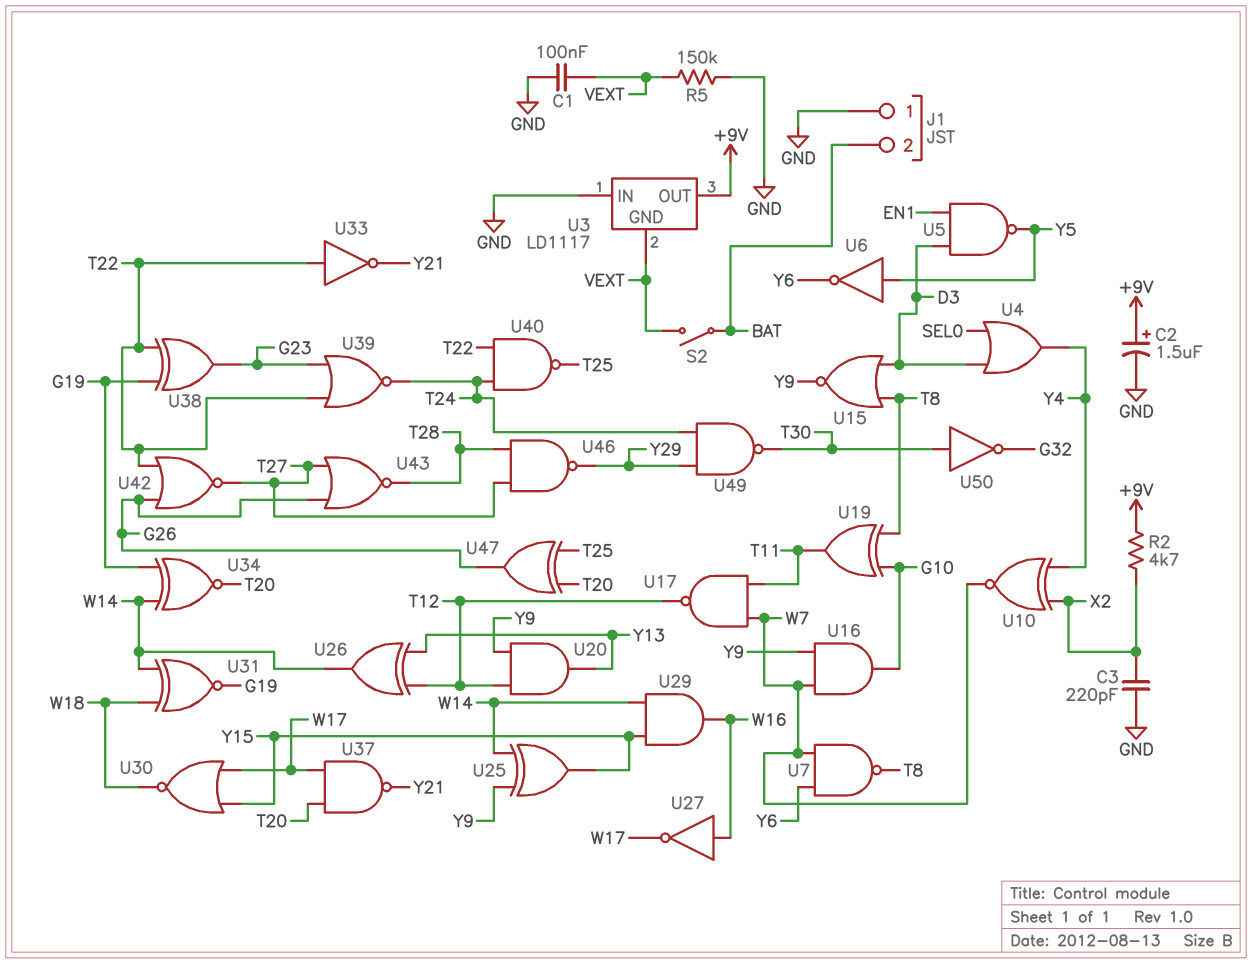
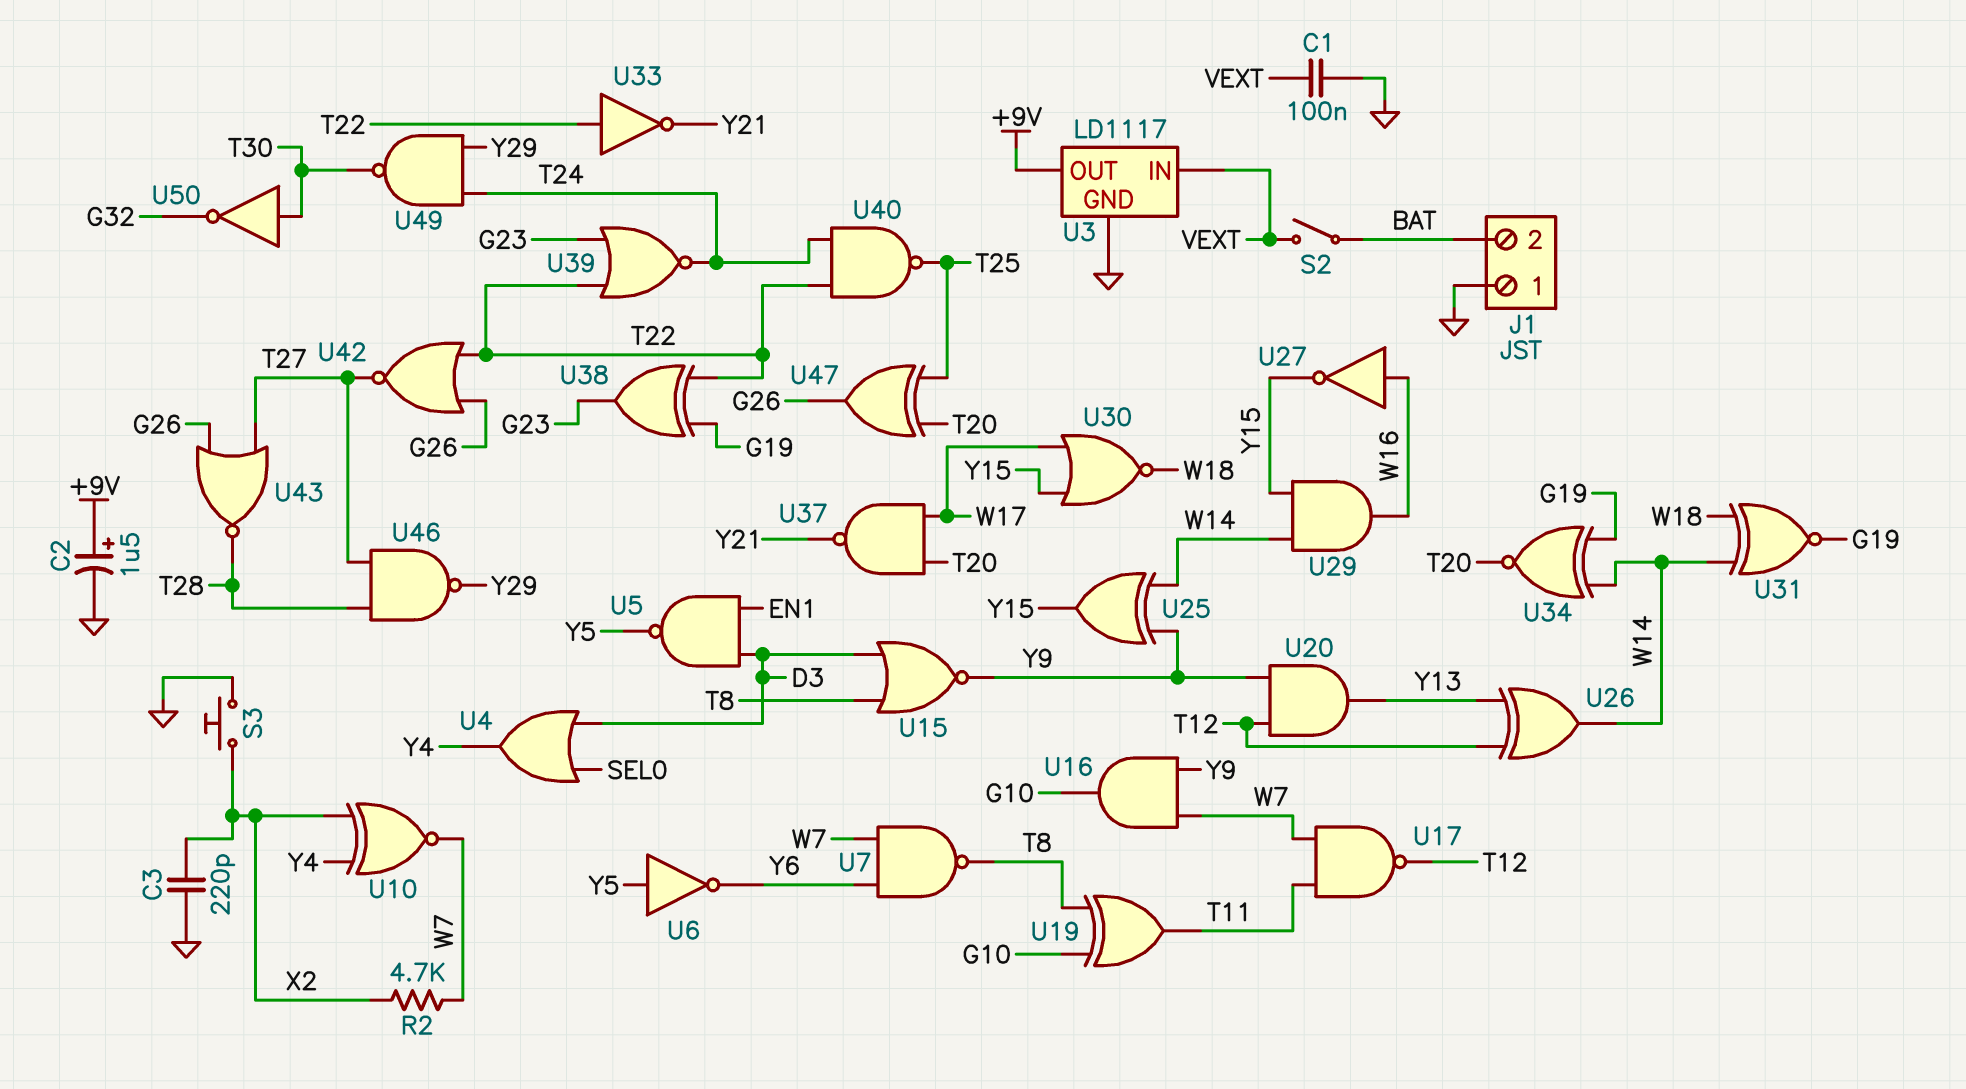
R2: 4.7k (+9V, X2) -> 4.7k (W7, X2)
R5: 150k (GND, VEXT) -> none
S3: none -> button (GND, X2)
U3 pin GND: VEXT -> GND
U3 pin IN: GND -> VEXT
U27: NOT (in W16, out W17) -> NOT (in W16, out Y15)

